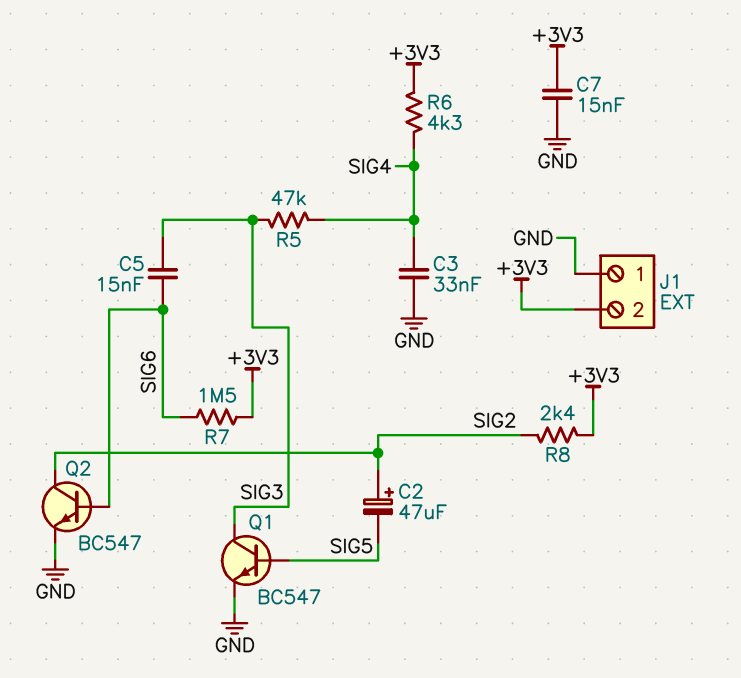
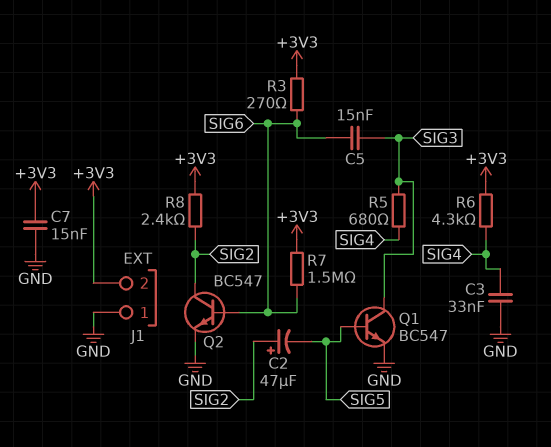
R3: none -> 270 (+3V3, SIG6)
R5: 47k (SIG3, SIG4) -> 680 (SIG3, SIG4)

